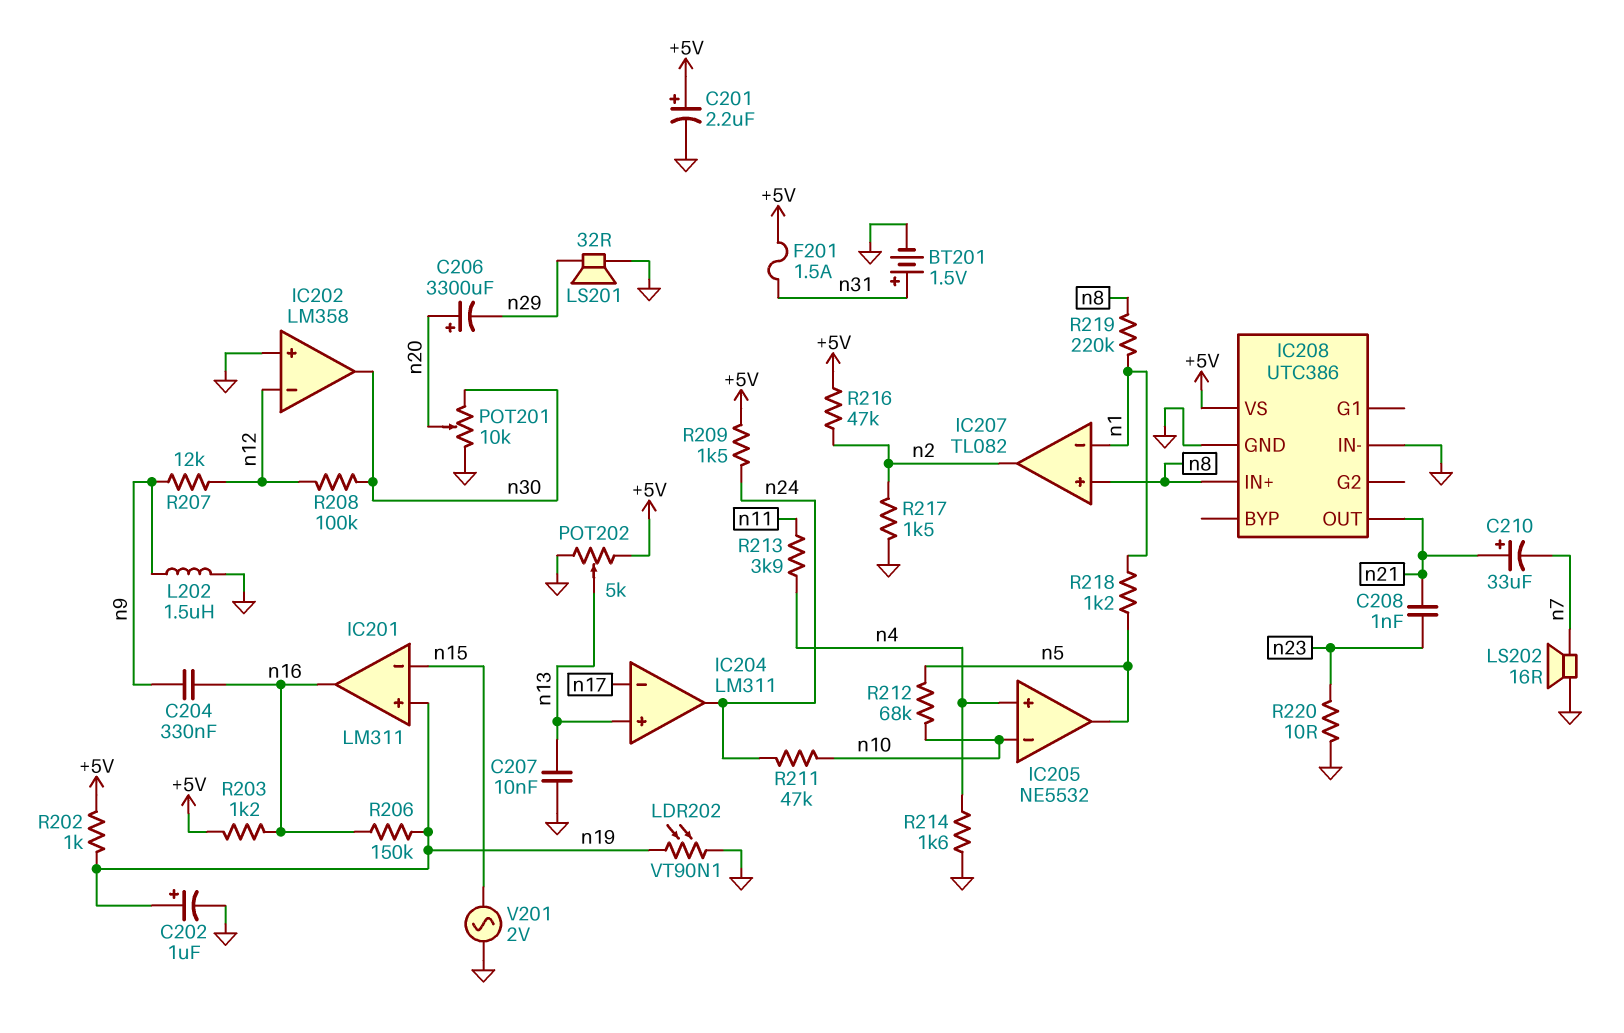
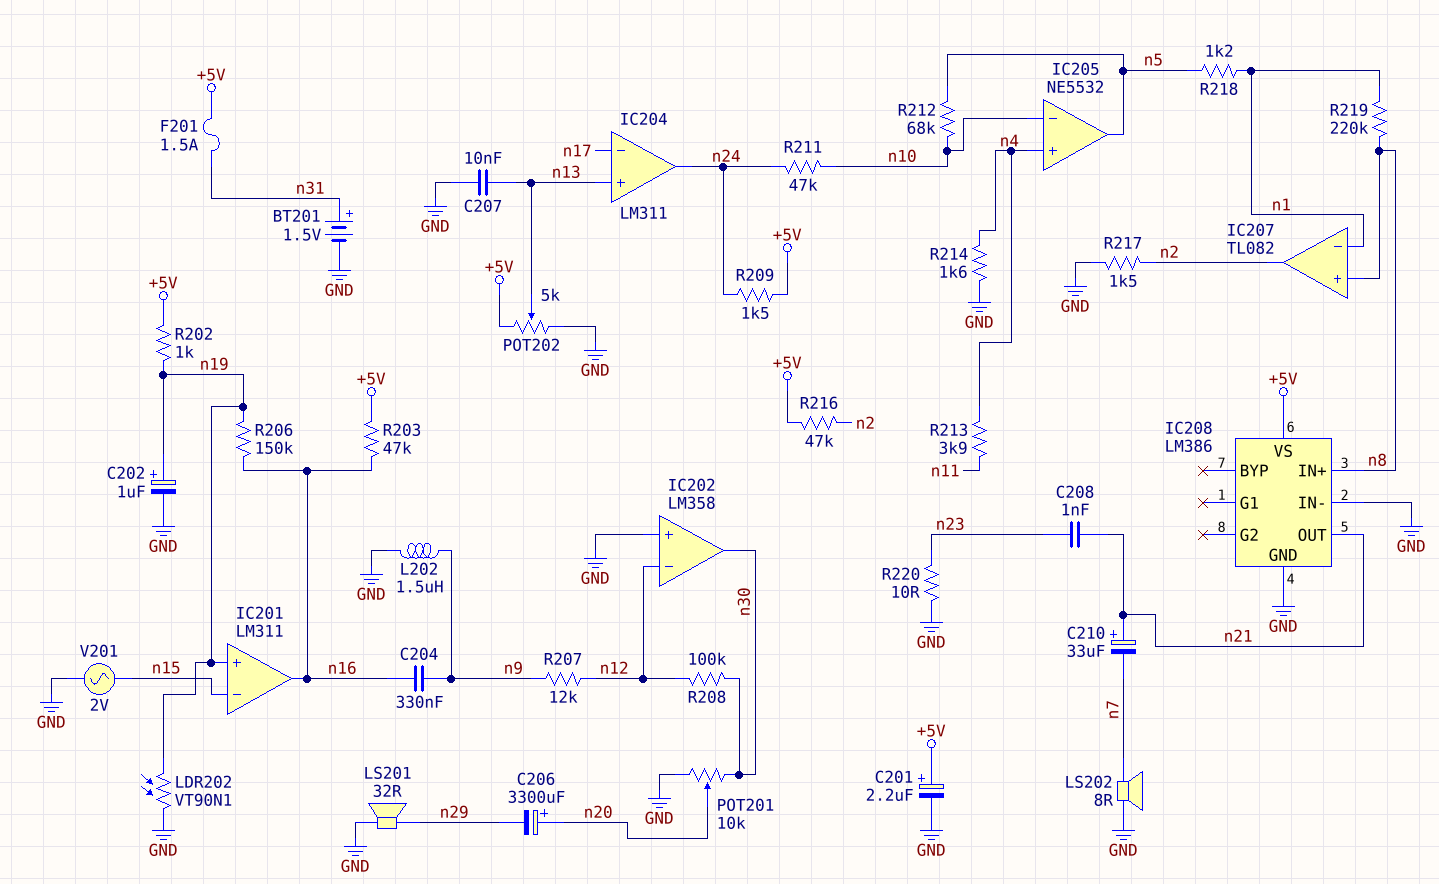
IC208: UTC386 -> LM386
LS202: speaker 16R (GND, n7) -> speaker 8R (GND, n7)
R203: 1.2k (+5V, n16) -> 47k (+5V, n16)

